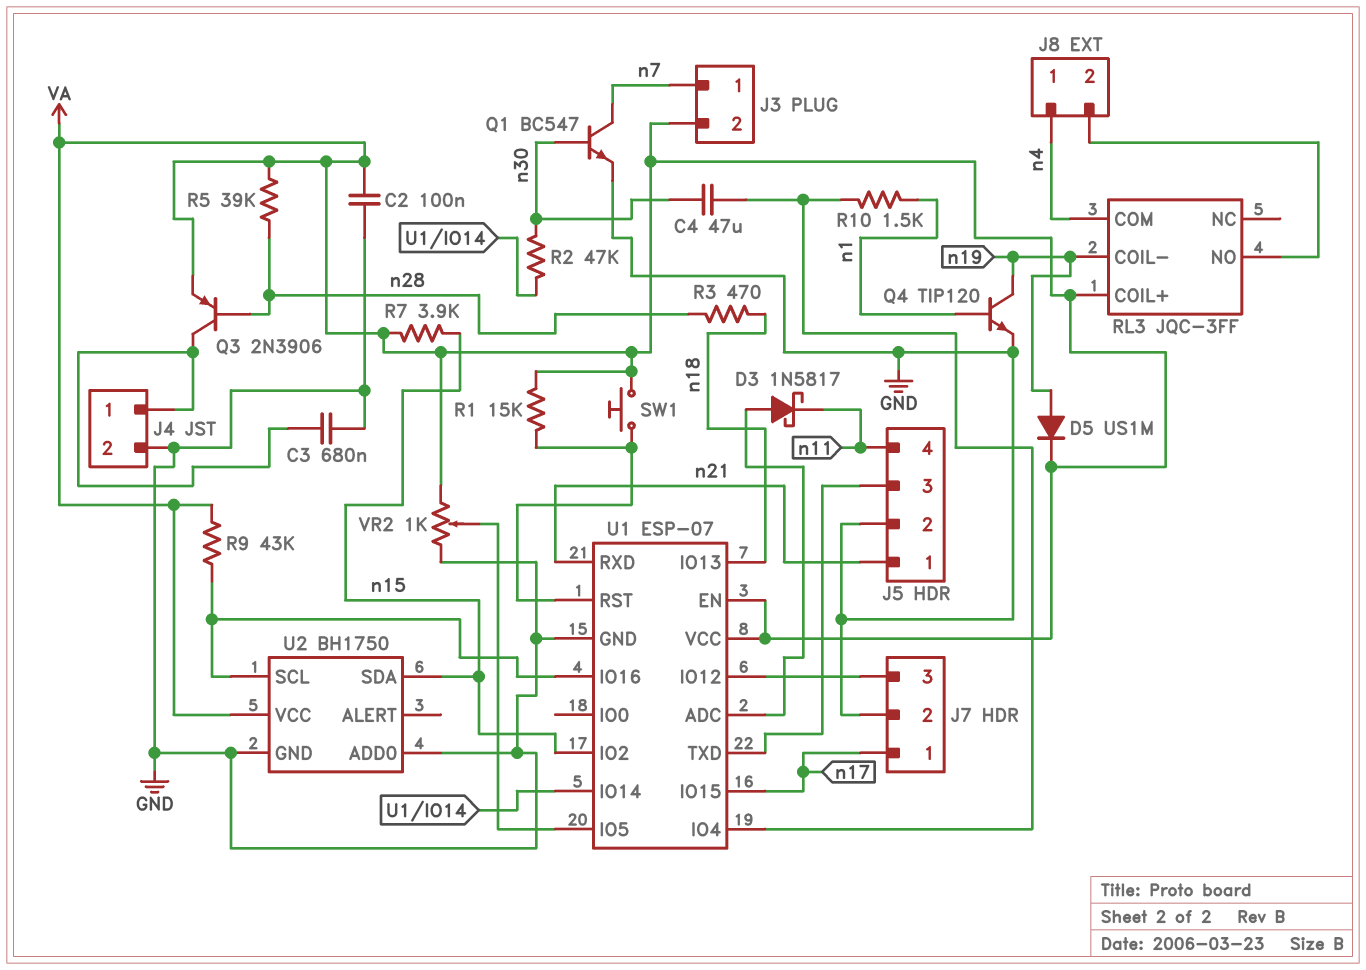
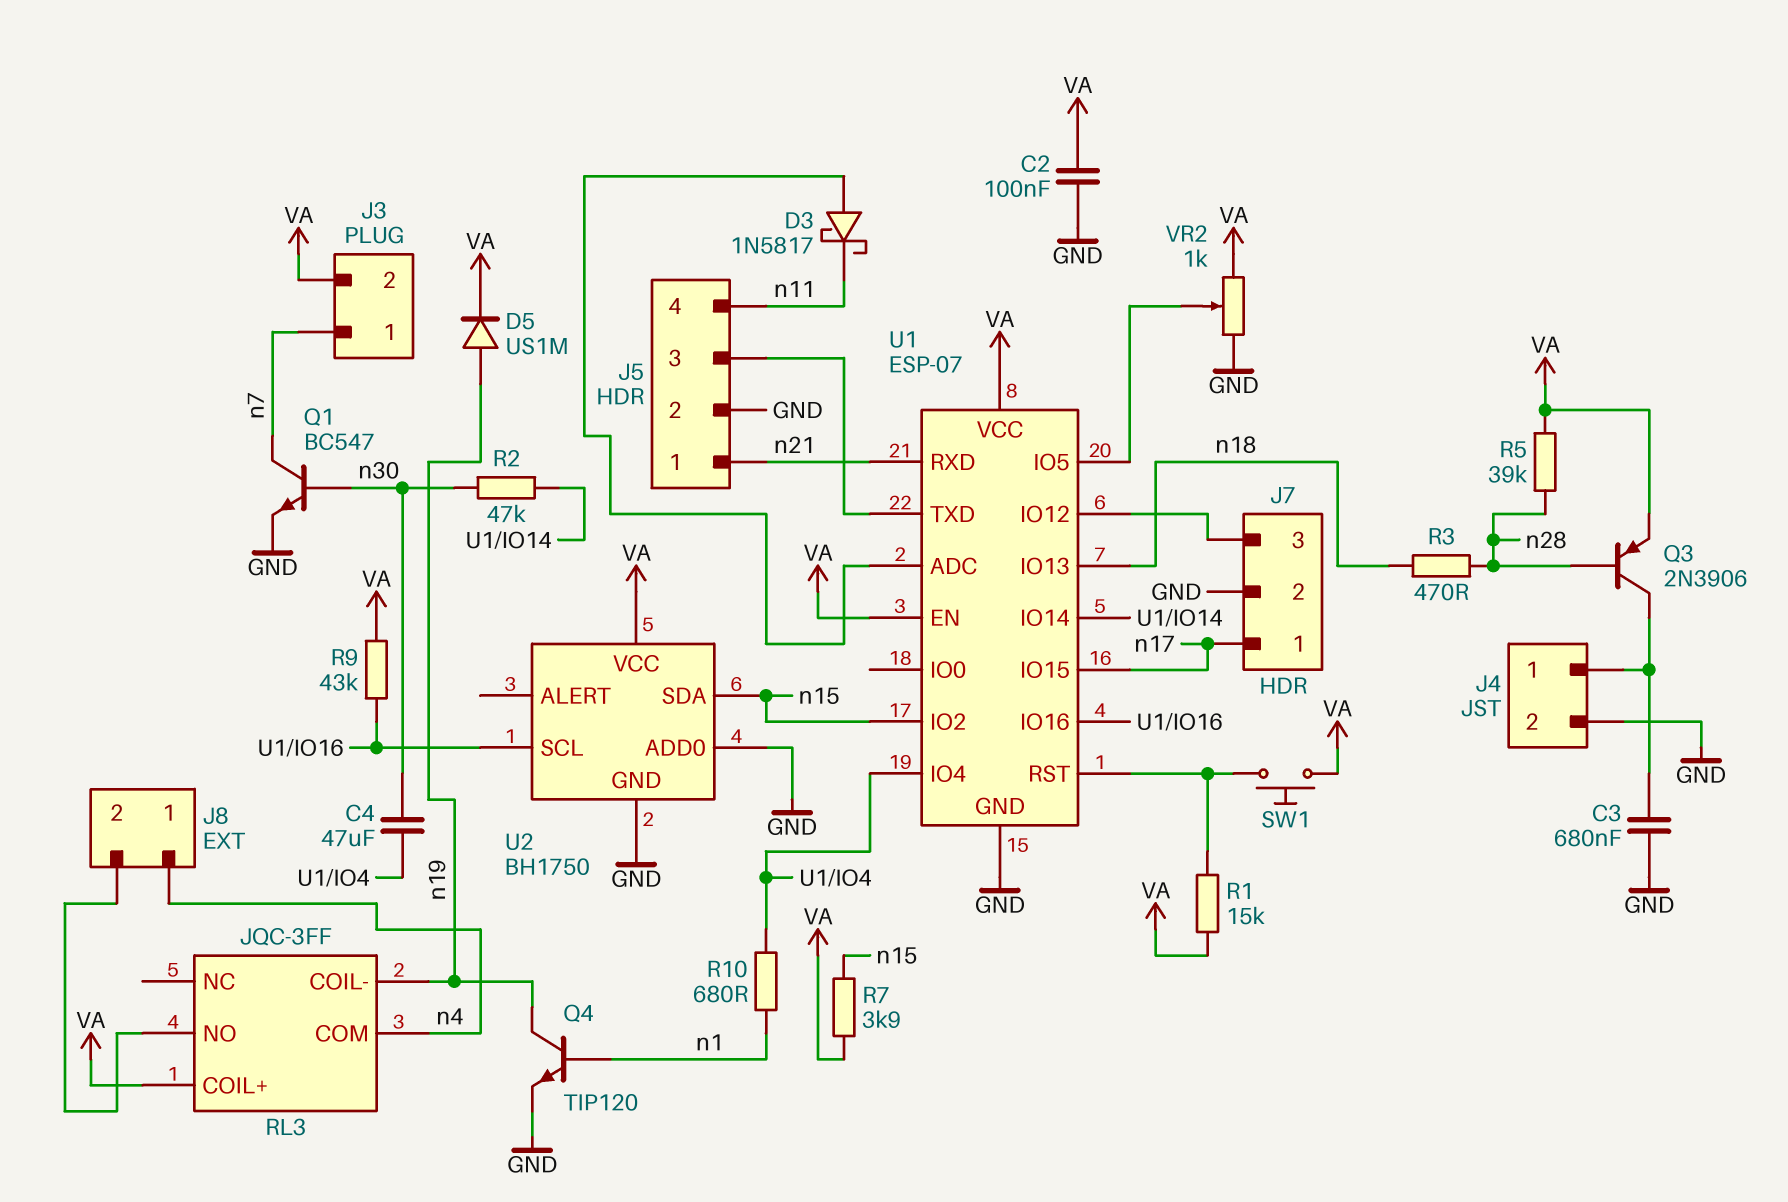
R10: 1.5k (U1/IO4, n1) -> 680 (U1/IO4, n1)

